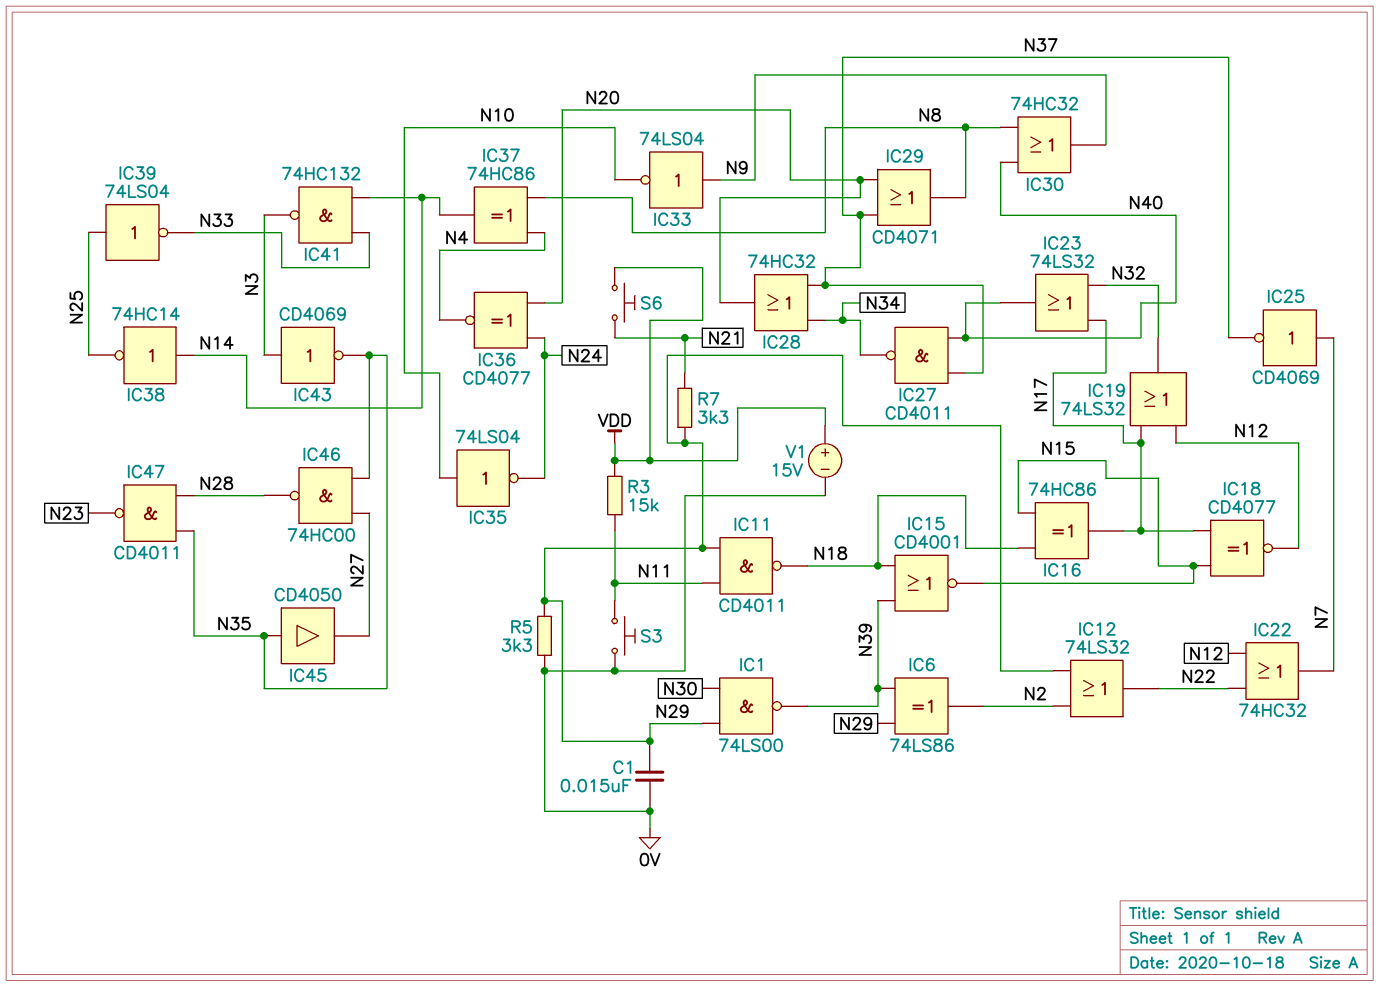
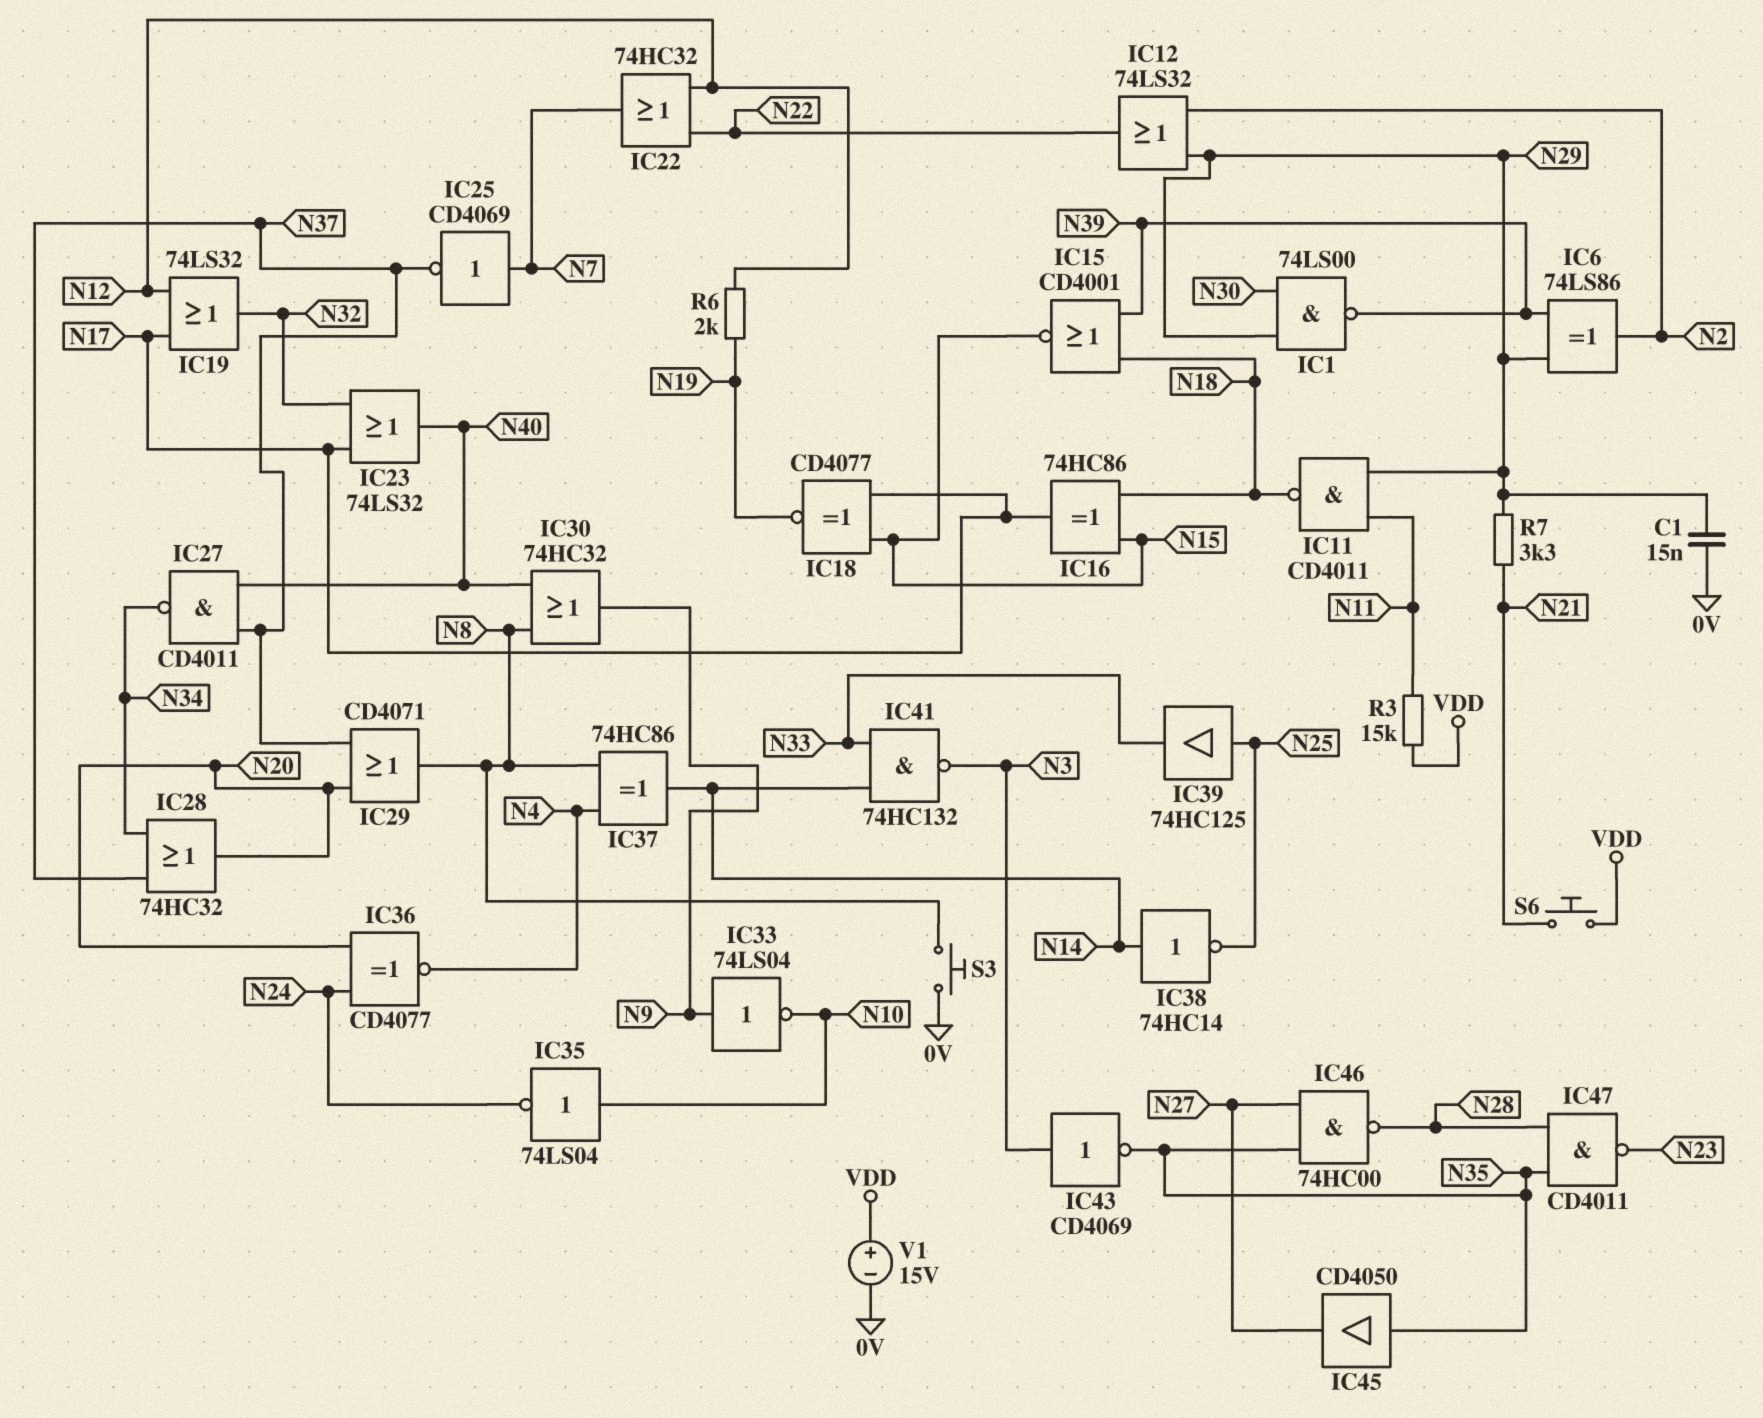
IC18: XNOR CD4077 (in N15, in N17, out N12) -> XNOR CD4077 (in N15, in N17, out N19)
IC39: NOT 74LS04 (in N25, out N33) -> buffer 74HC125 (in N25, out N33)
R5: 3.3k (0V, N29) -> none
R6: none -> 2k (N12, N19)
S3: button (0V, N11) -> button (0V, N8)

